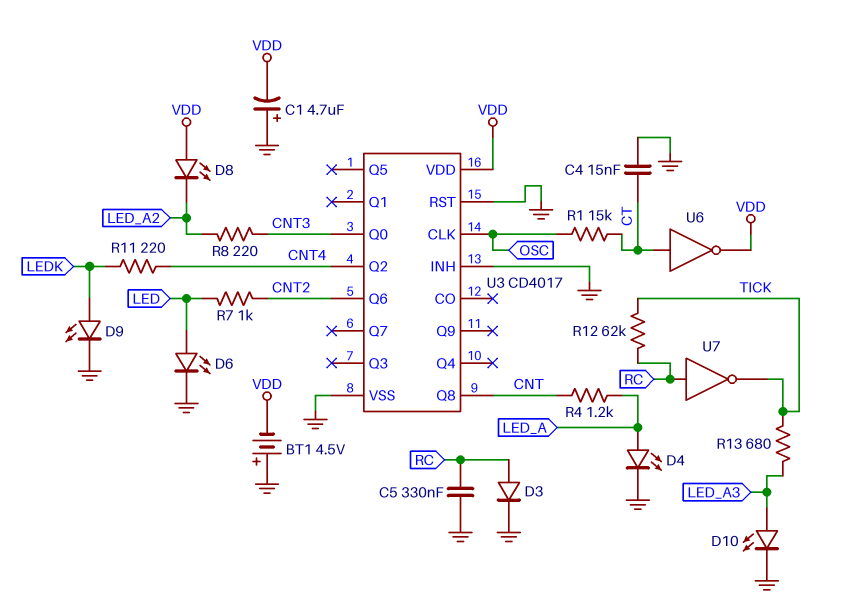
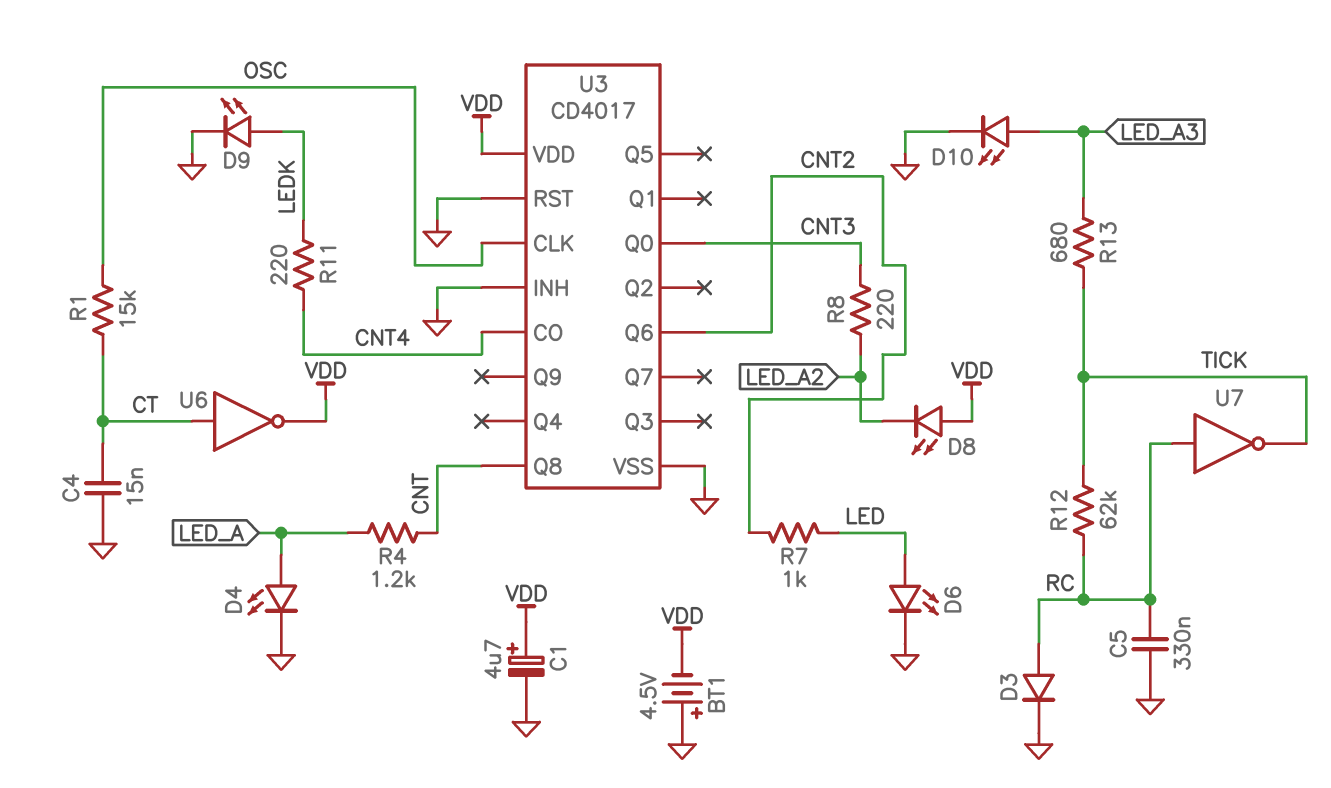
C1: 4.7uF (plus GND, minus VDD) -> 4.7uF (plus VDD, minus GND)
U3 pin CO: none -> CNT4
U3 pin Q2: CNT4 -> none

